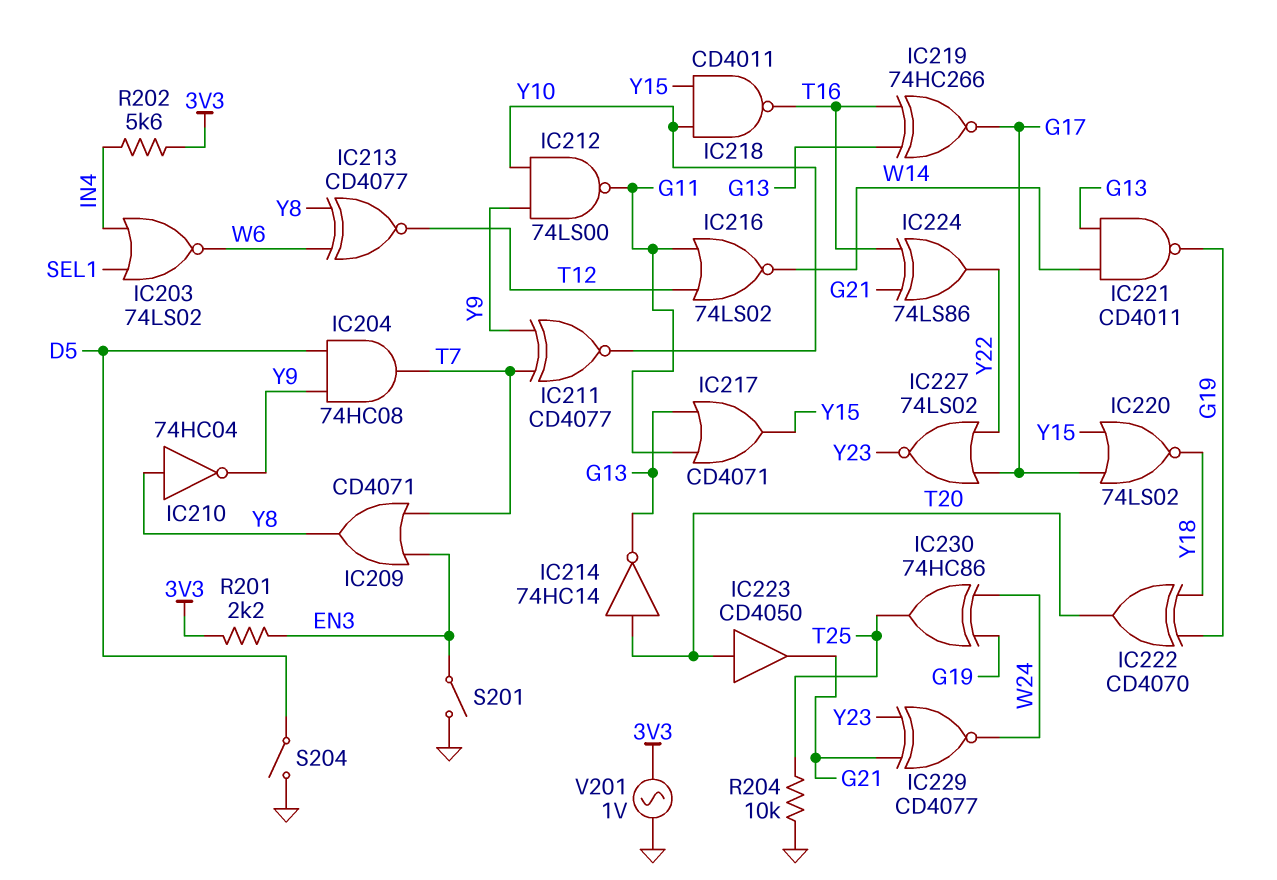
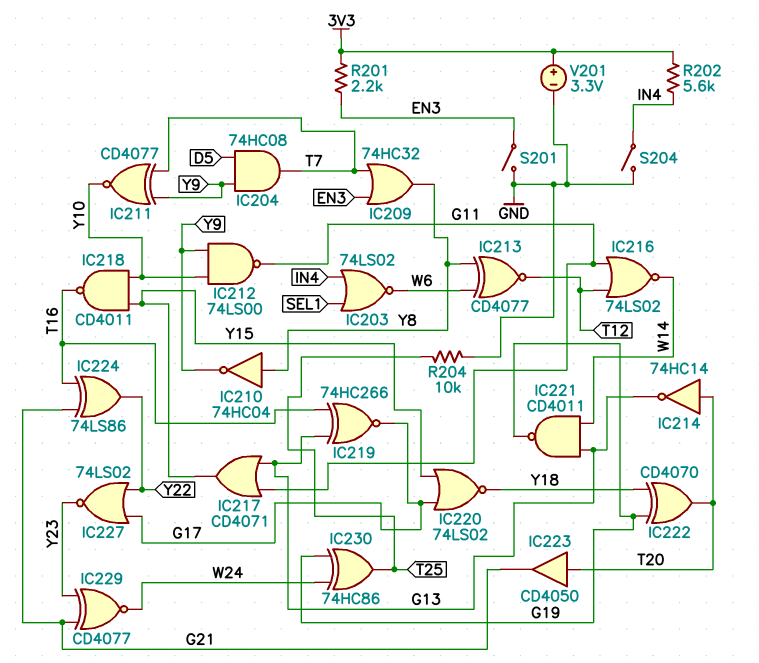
IC209: OR CD4071 (in EN3, in T7, out Y8) -> OR 74HC32 (in EN3, in T7, out Y8)
S204: switch (D5, GND) -> switch (GND, IN4)
V201: AC 1V (3V3, GND) -> 3.3V (plus 3V3, minus GND)

